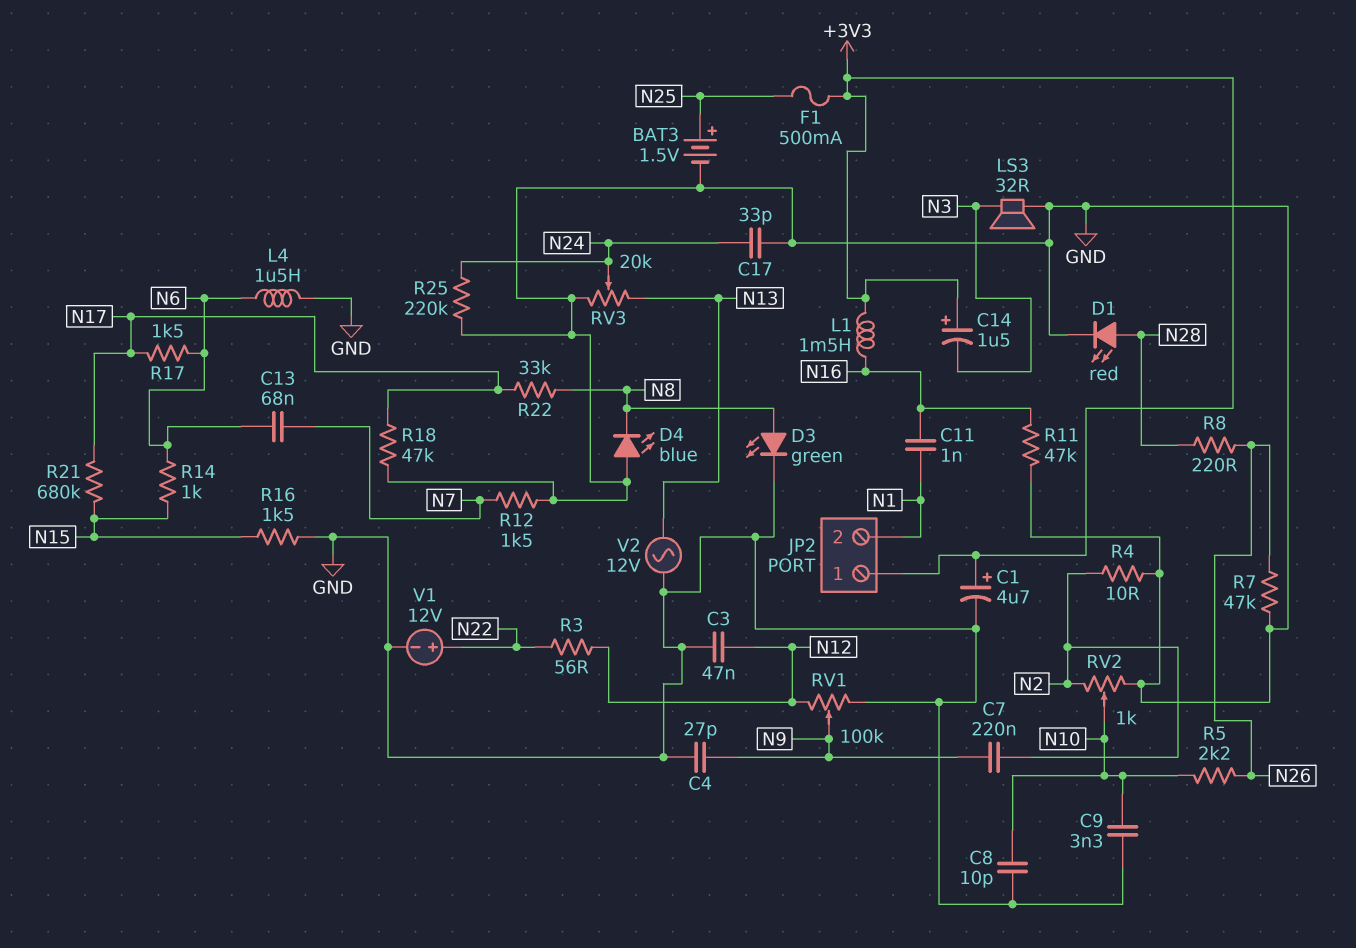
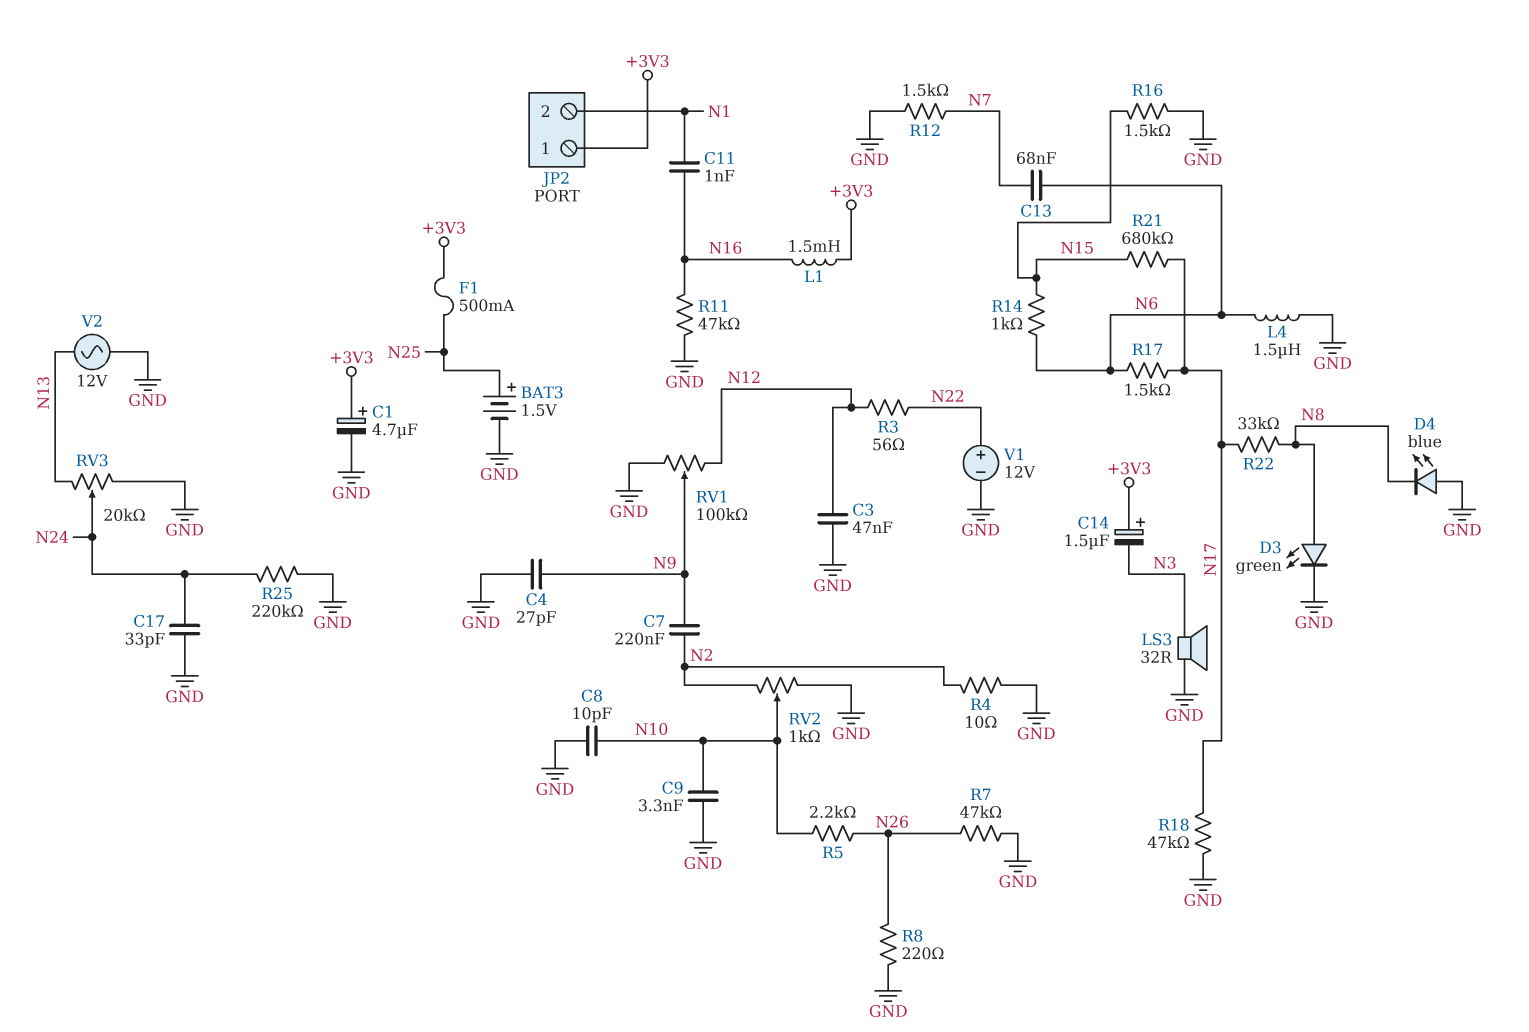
D1: LED red (A N28, K GND) -> none
R8: 220 (N26, N28) -> 220 (GND, N26)

